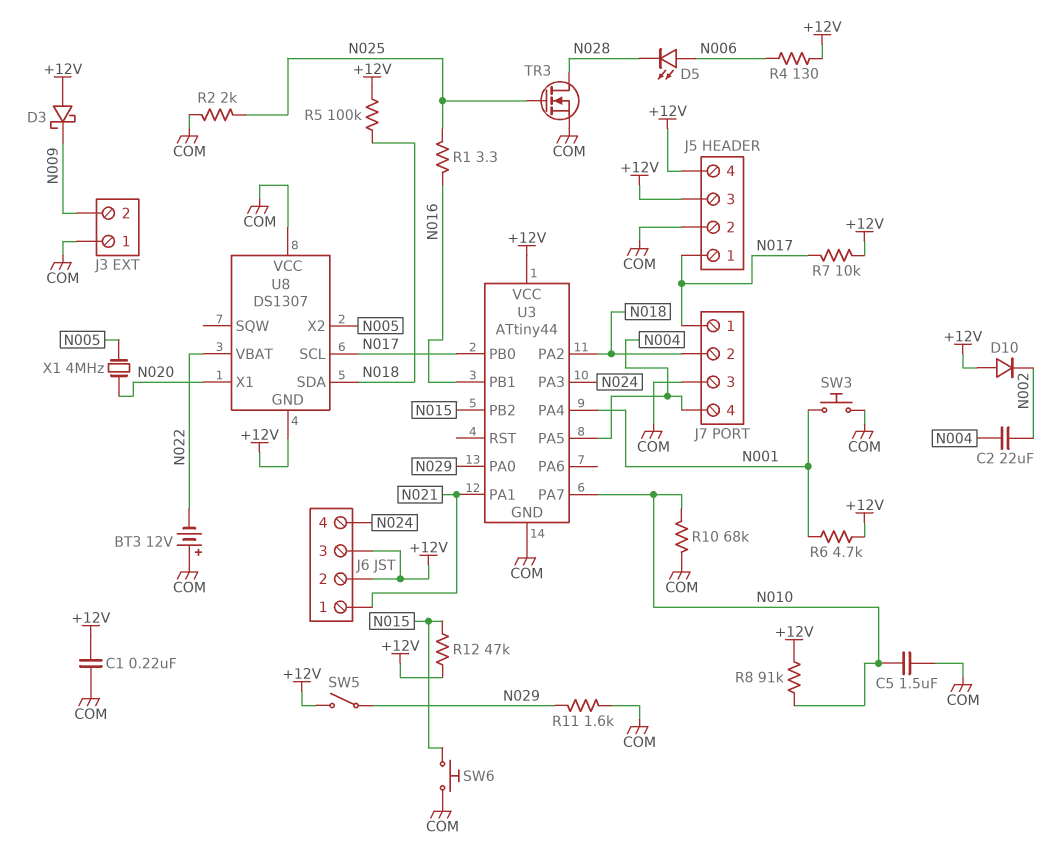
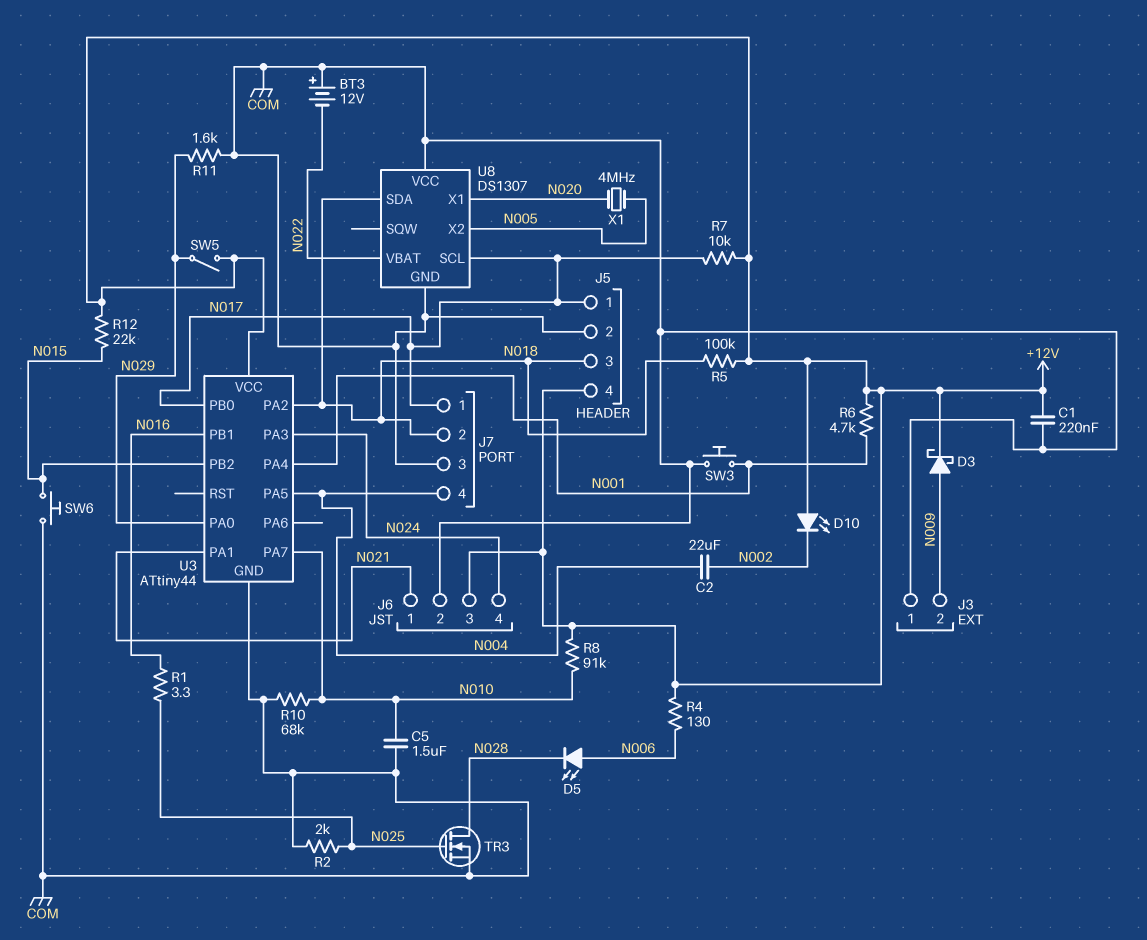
D3: schottky (A +12V, K N009) -> schottky (A N009, K +12V)
D10: diode (A +12V, K N002) -> LED (A +12V, K N002)
J5 pin 3: +12V -> N018
J6 pin 2: +12V -> COM
R12: 47k (+12V, N015) -> 22k (+12V, N015)
U8 pin GND: +12V -> COM

